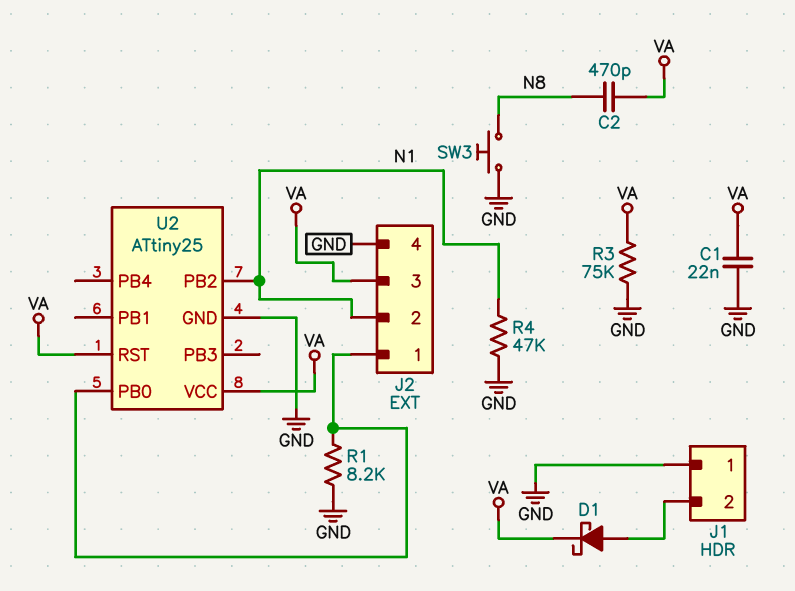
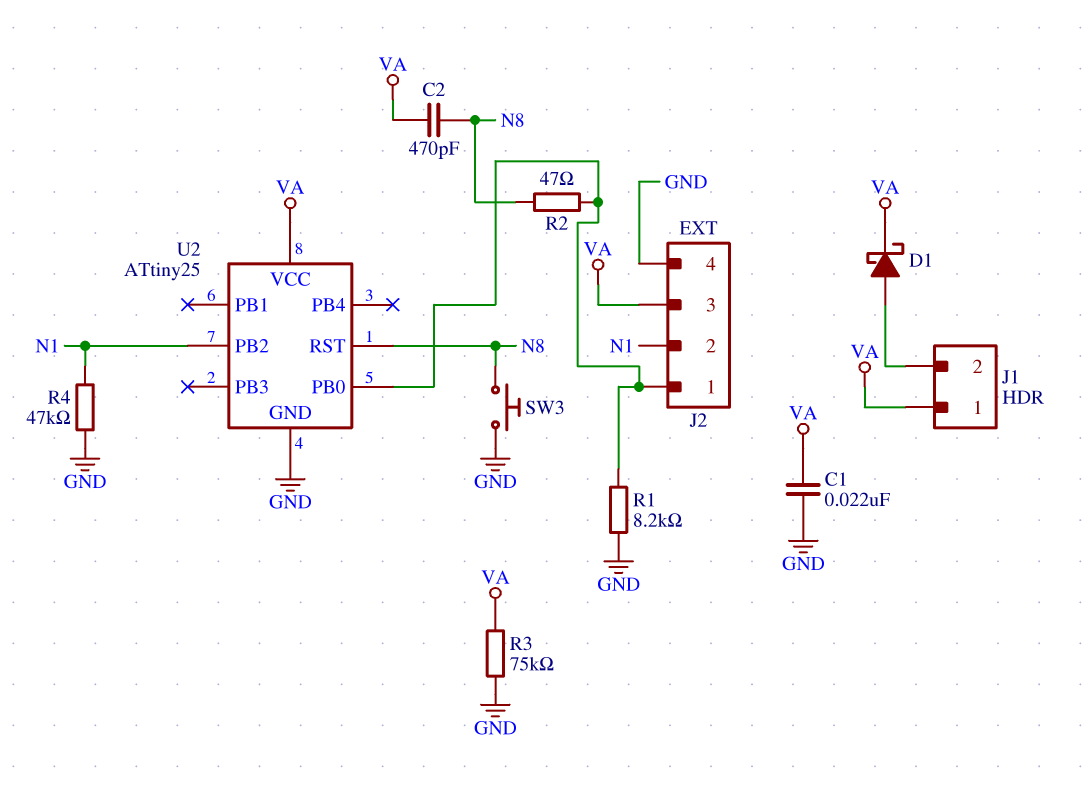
J1 pin 1: GND -> VA
R2: none -> 47 (J2/1, N8)
U2 pin RST: VA -> N8

